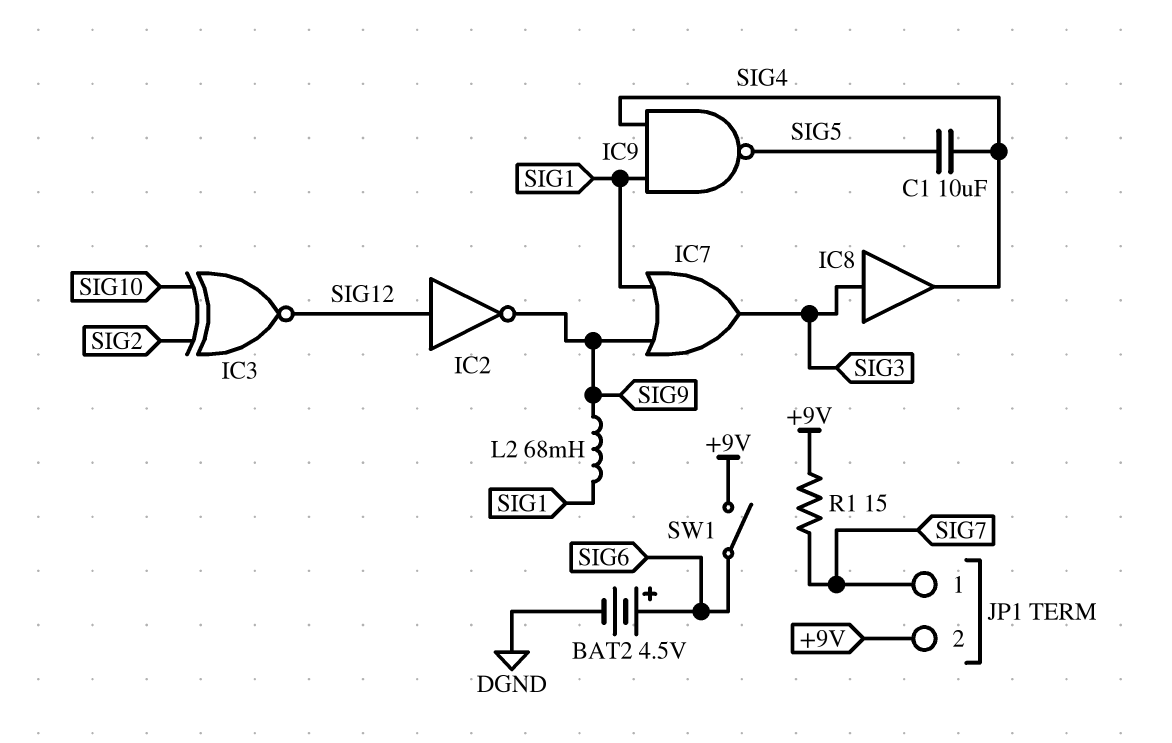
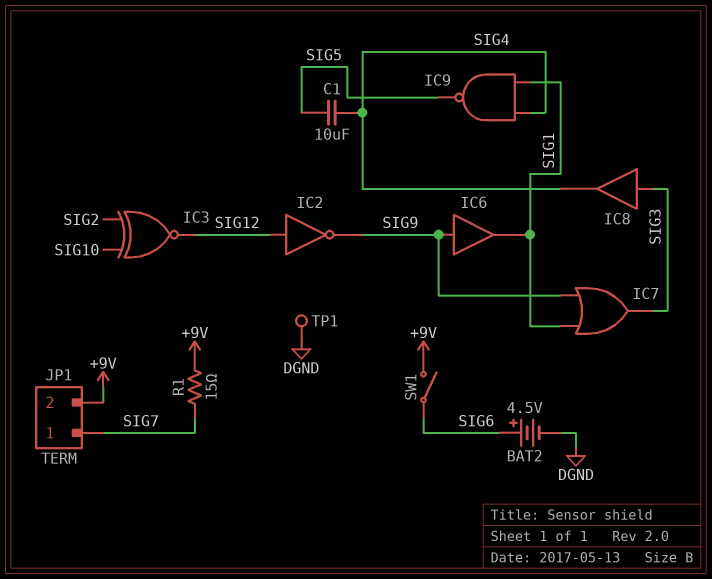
IC6: none -> buffer (in SIG9, out SIG1)
L2: 68mH (SIG1, SIG9) -> none
TP1: none -> test point (DGND)

